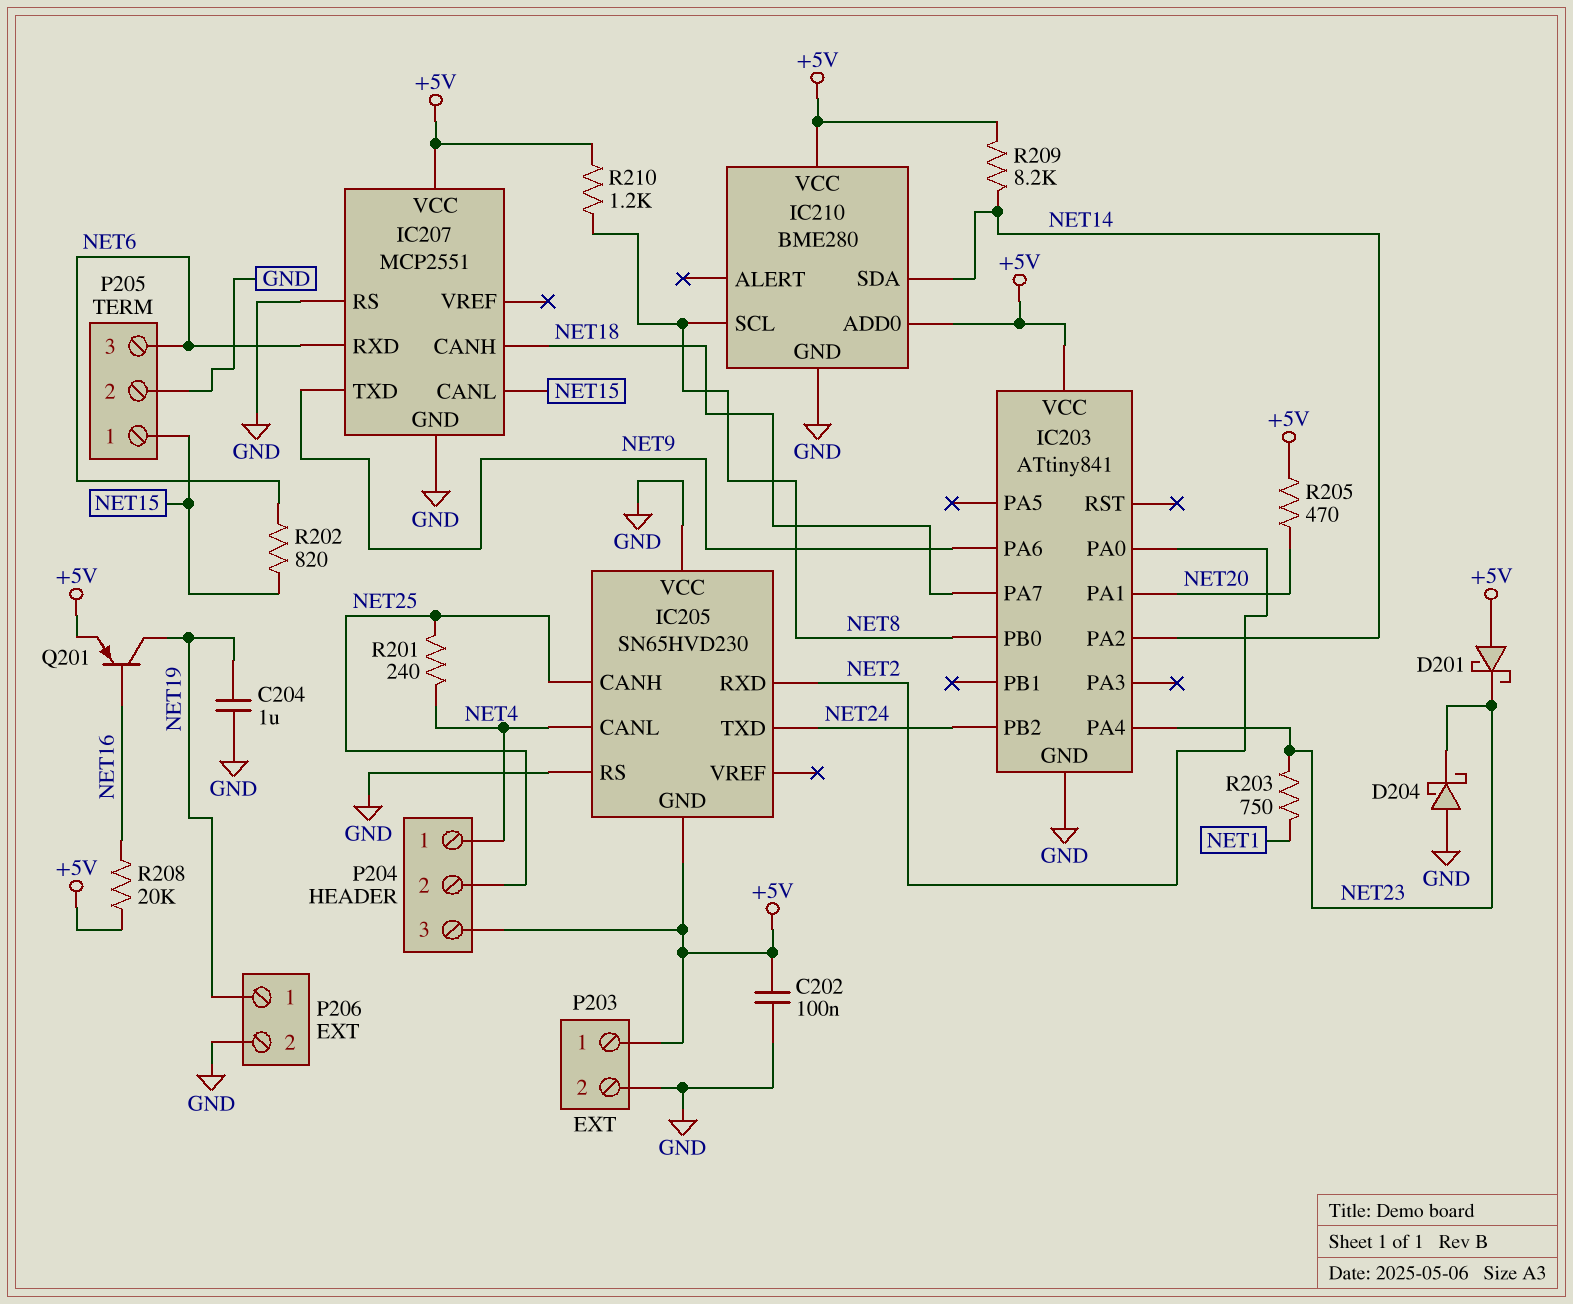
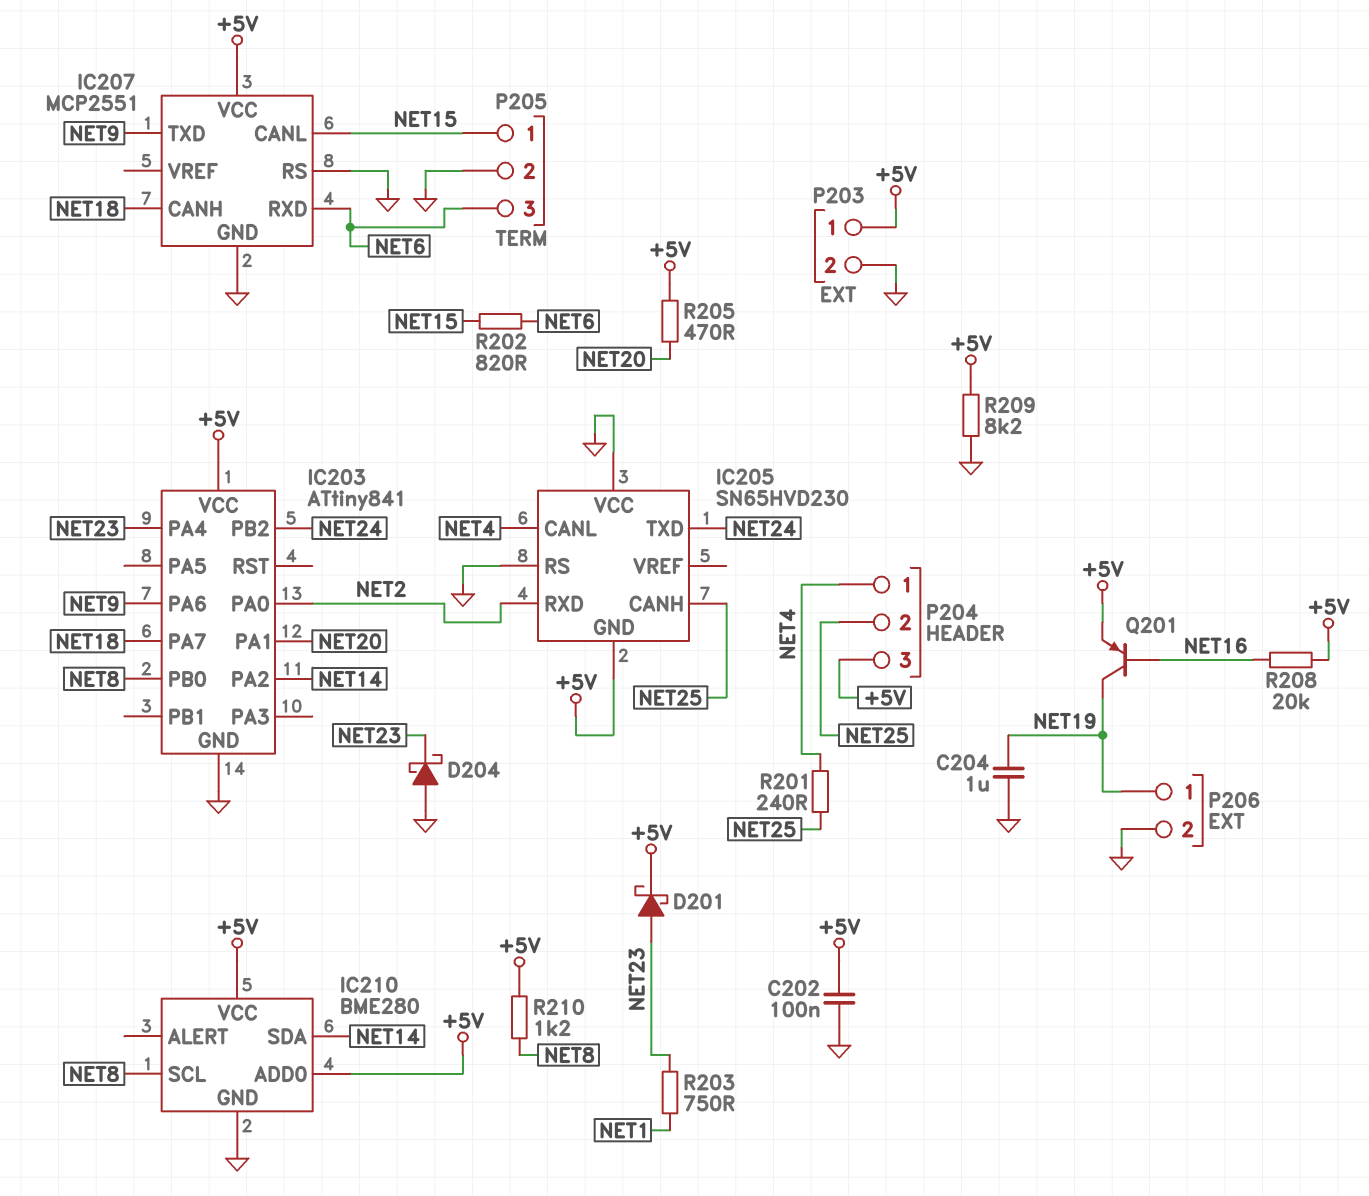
D201: schottky (A +5V, K NET23) -> schottky (A NET23, K +5V)
R209: 8.2k (+5V, NET14) -> 8.2k (+5V, GND)

